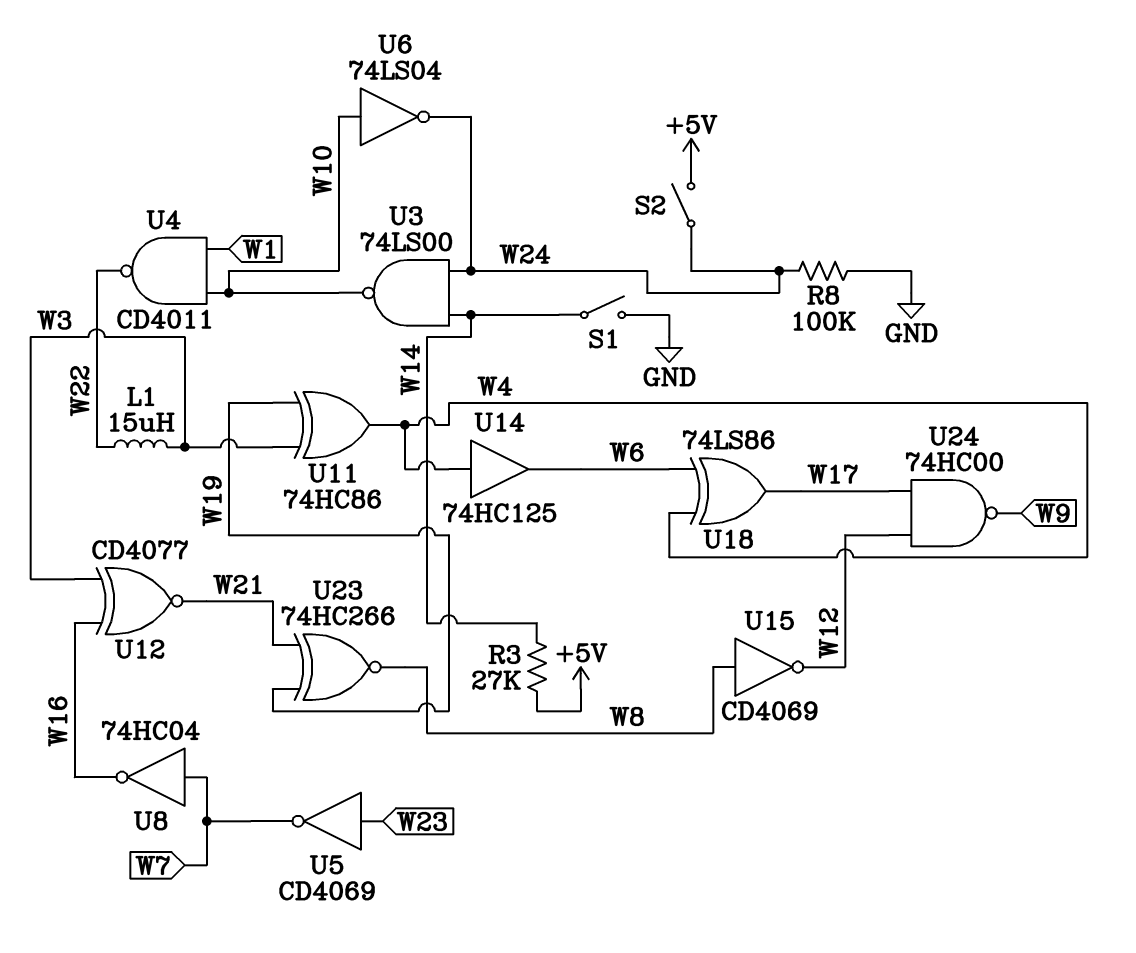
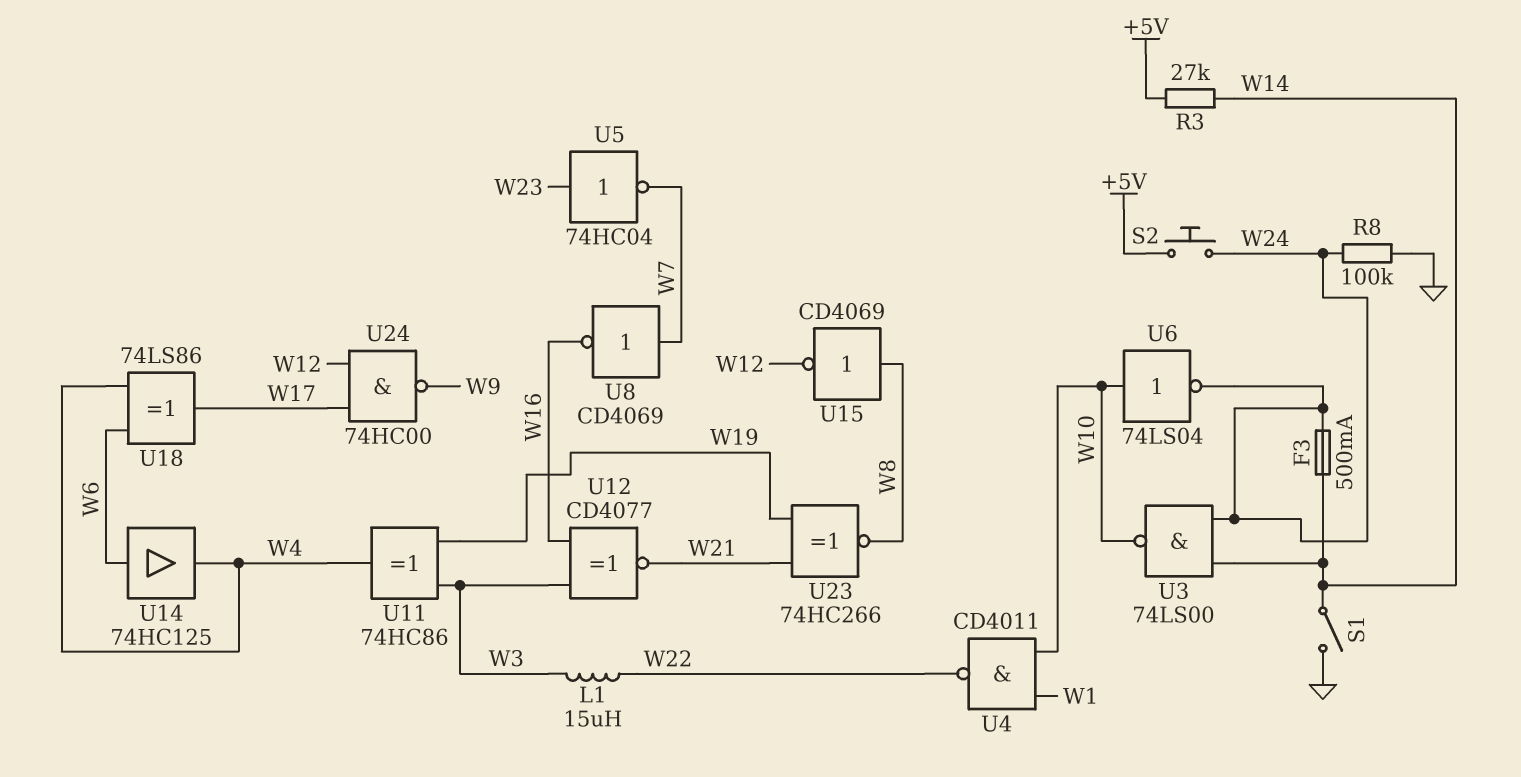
F3: none -> 500mA (W14, W24)
S2: switch (+5V, W24) -> button (+5V, W24)
U5: NOT CD4069 (in W23, out W7) -> NOT 74HC04 (in W23, out W7)
U8: NOT 74HC04 (in W7, out W16) -> NOT CD4069 (in W7, out W16)
U14: buffer 74HC125 (in W4, out W6) -> buffer 74HC125 (in W6, out W4)

